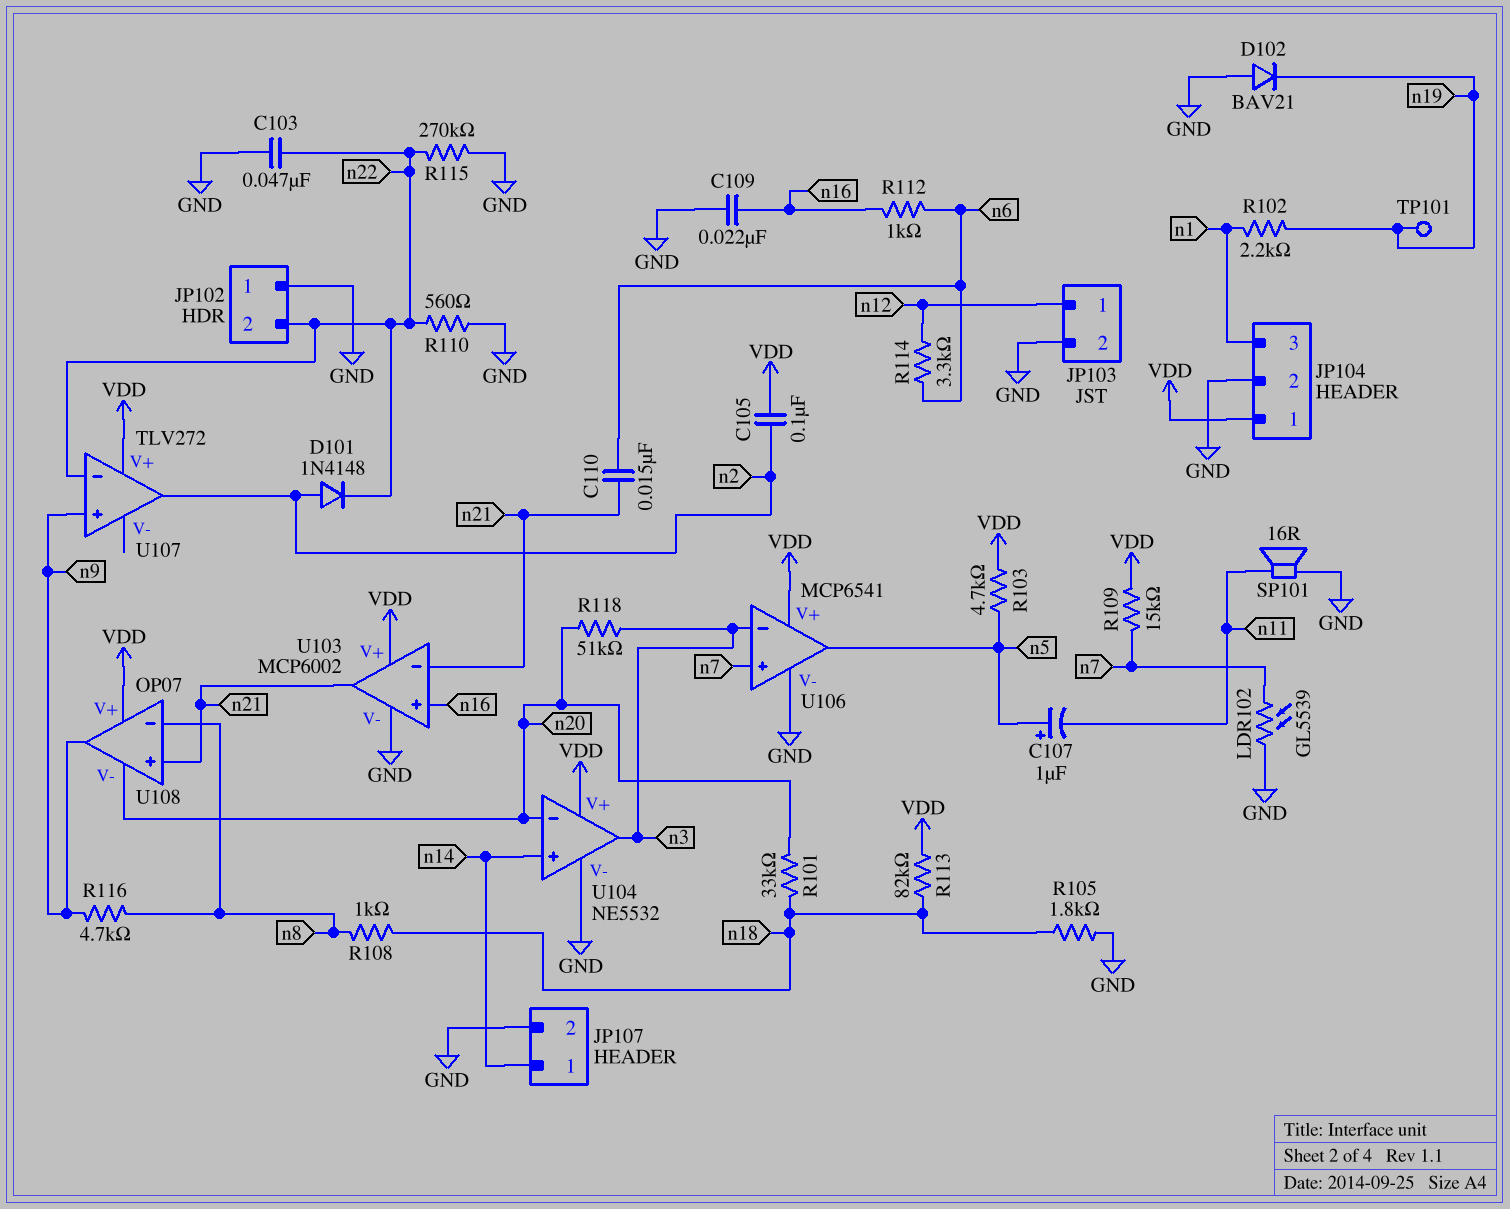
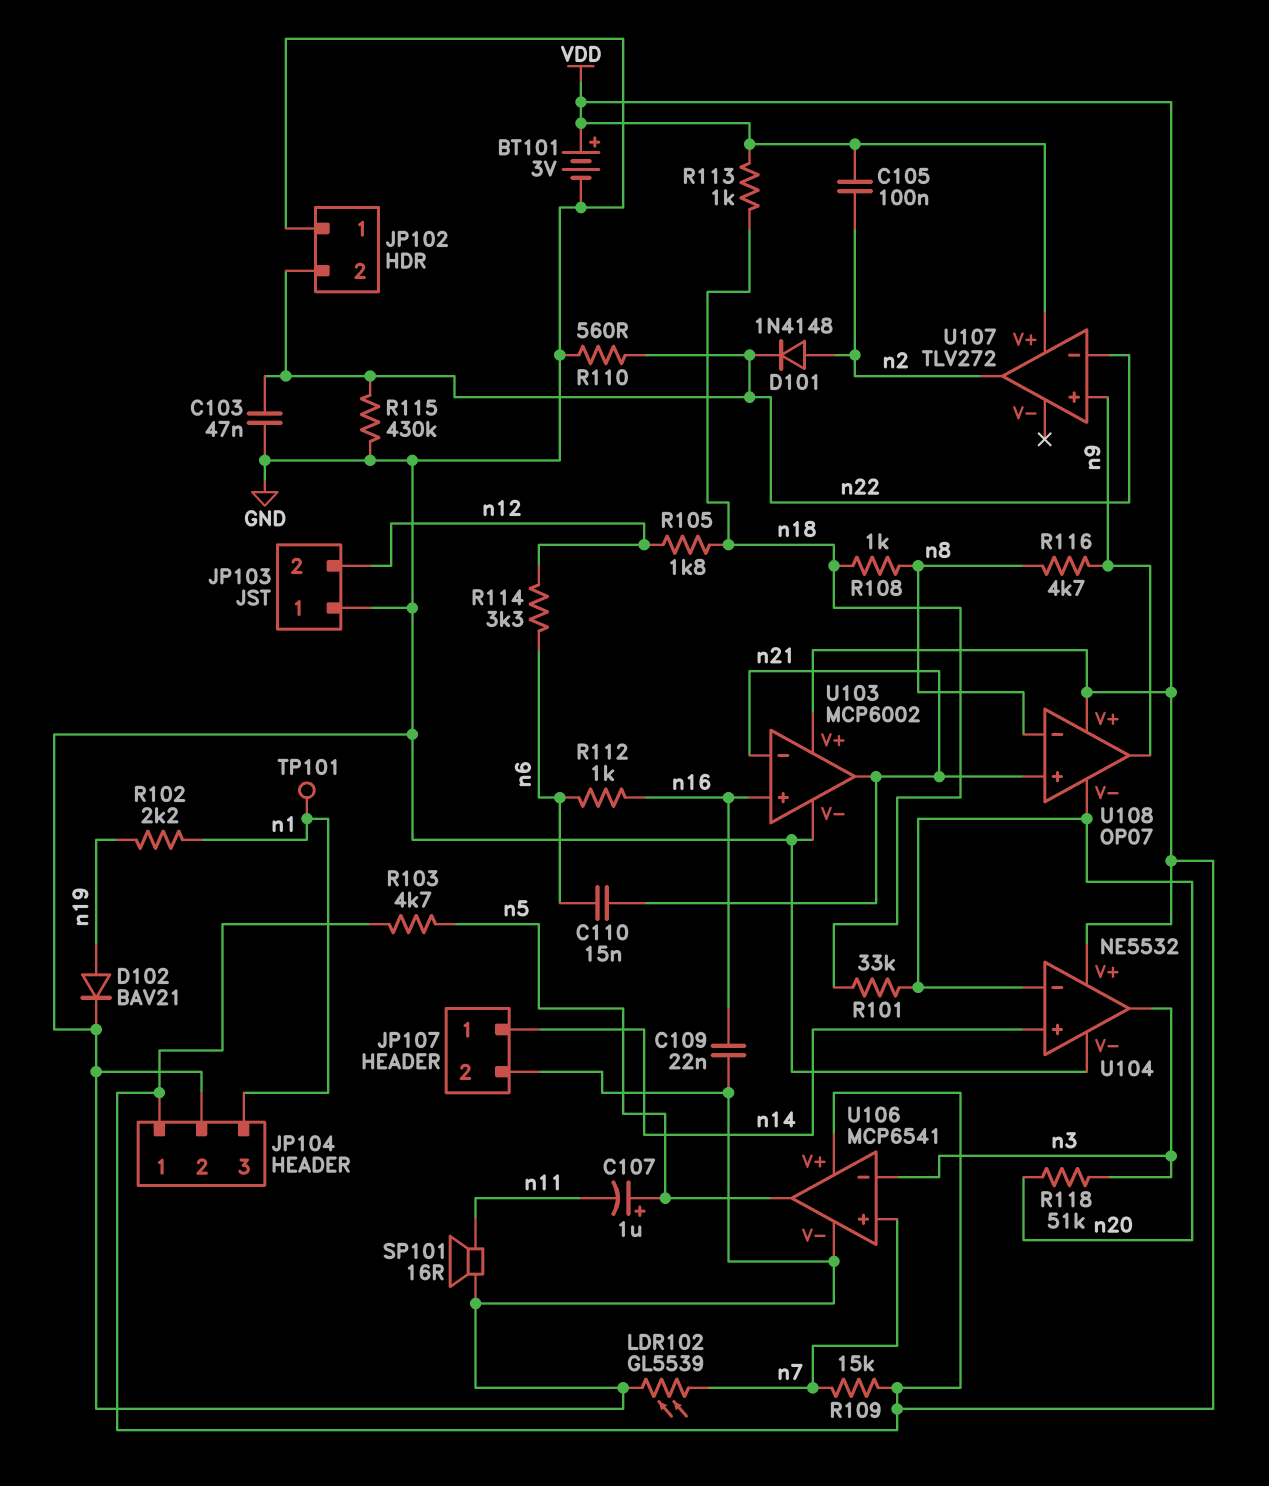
BT101: none -> 3V (plus VDD, minus GND)
D102: diode BAV21 (A GND, K n19) -> diode BAV21 (A n19, K GND)
JP103 pin 1: n12 -> GND
JP103 pin 2: GND -> n12
R105: 1.8k (GND, n18) -> 1.8k (n12, n18)
R113: 82k (VDD, n18) -> 1k (VDD, n18)
R115: 270k (GND, n22) -> 430k (GND, n22)
TP101: test point (n19) -> test point (n1)

